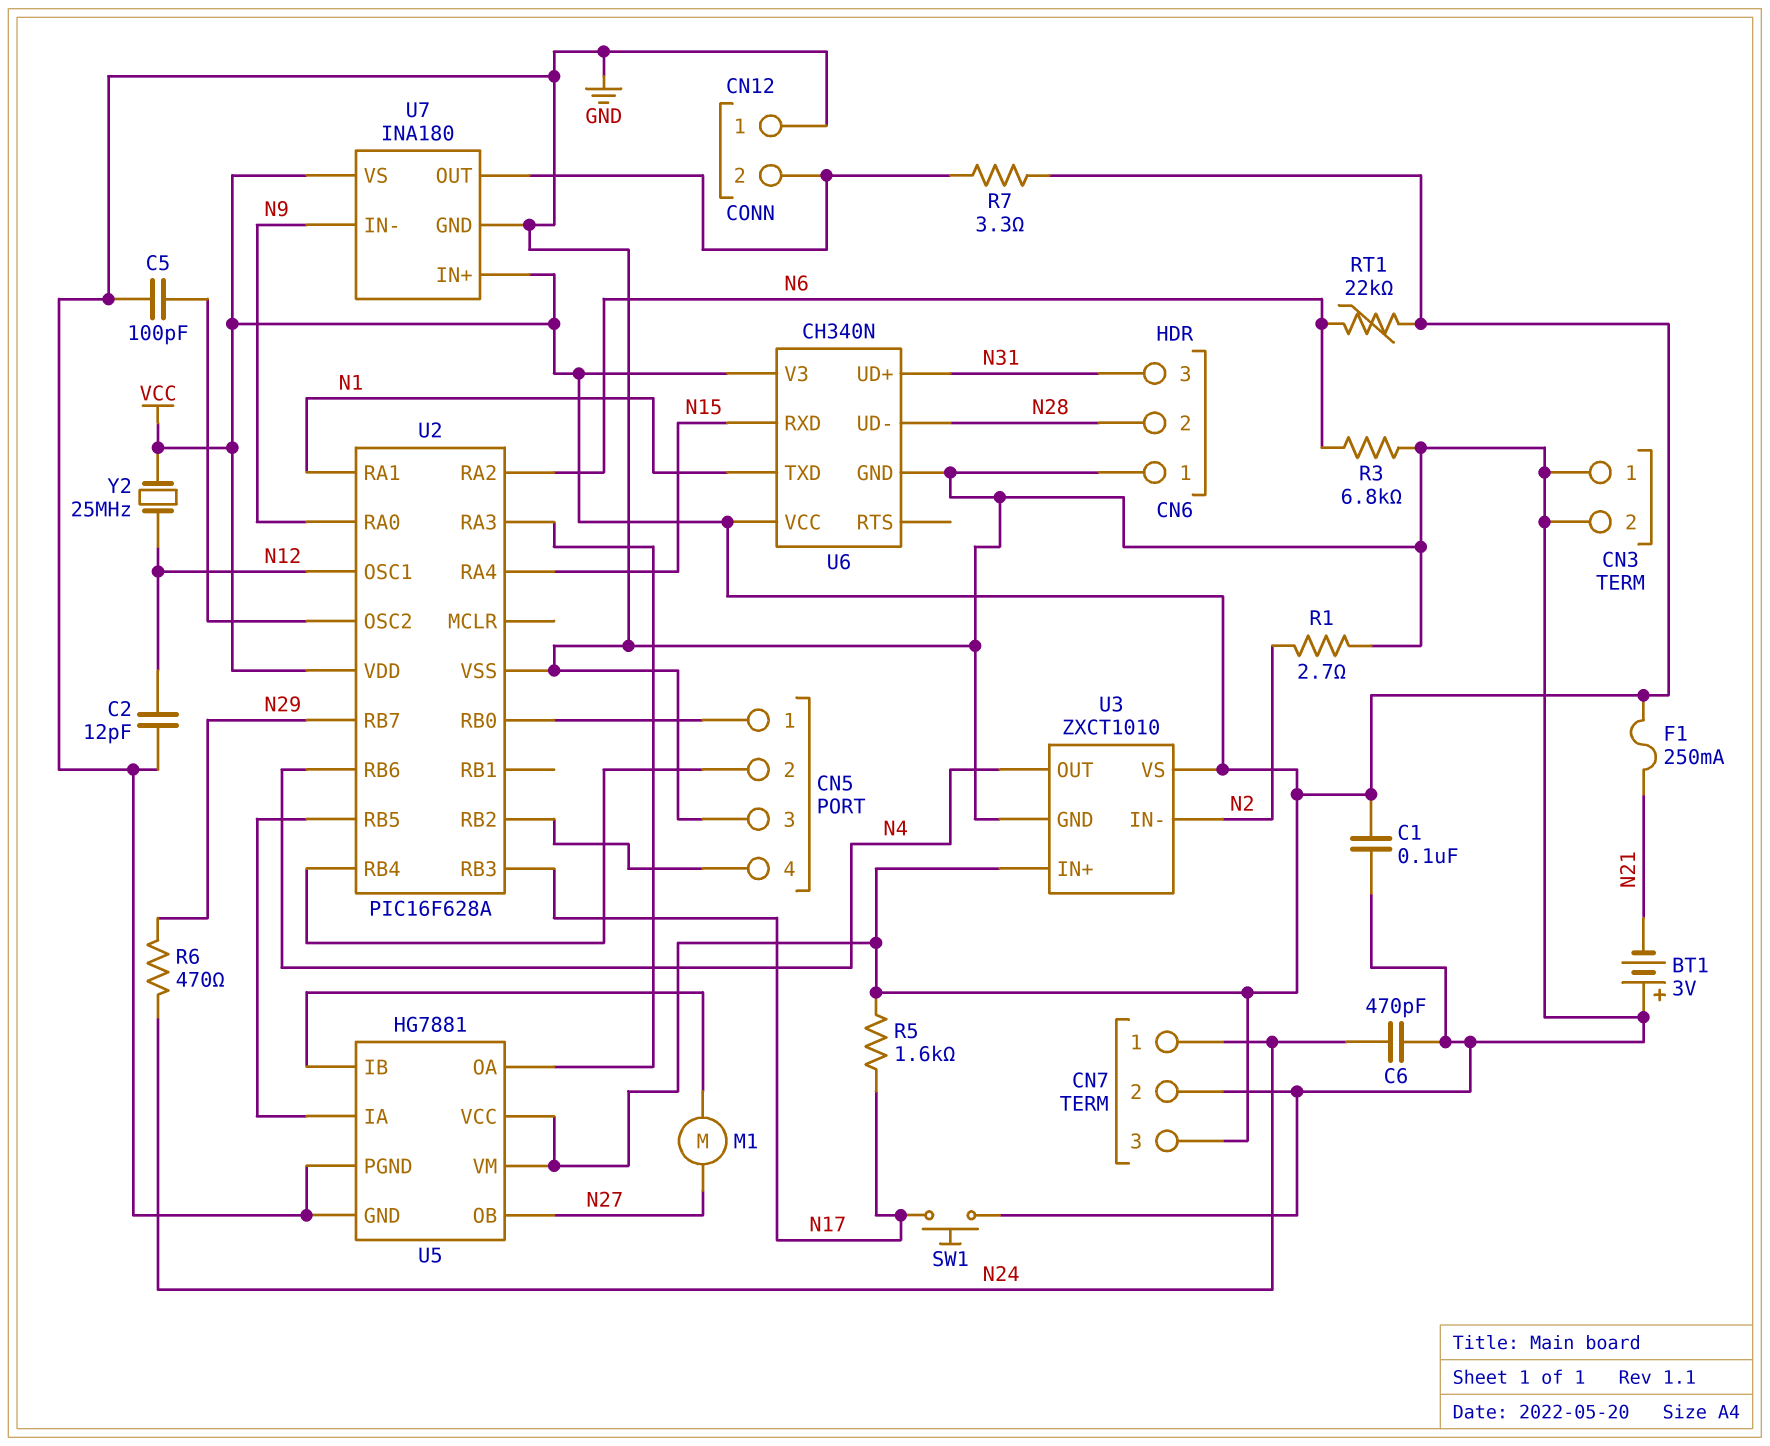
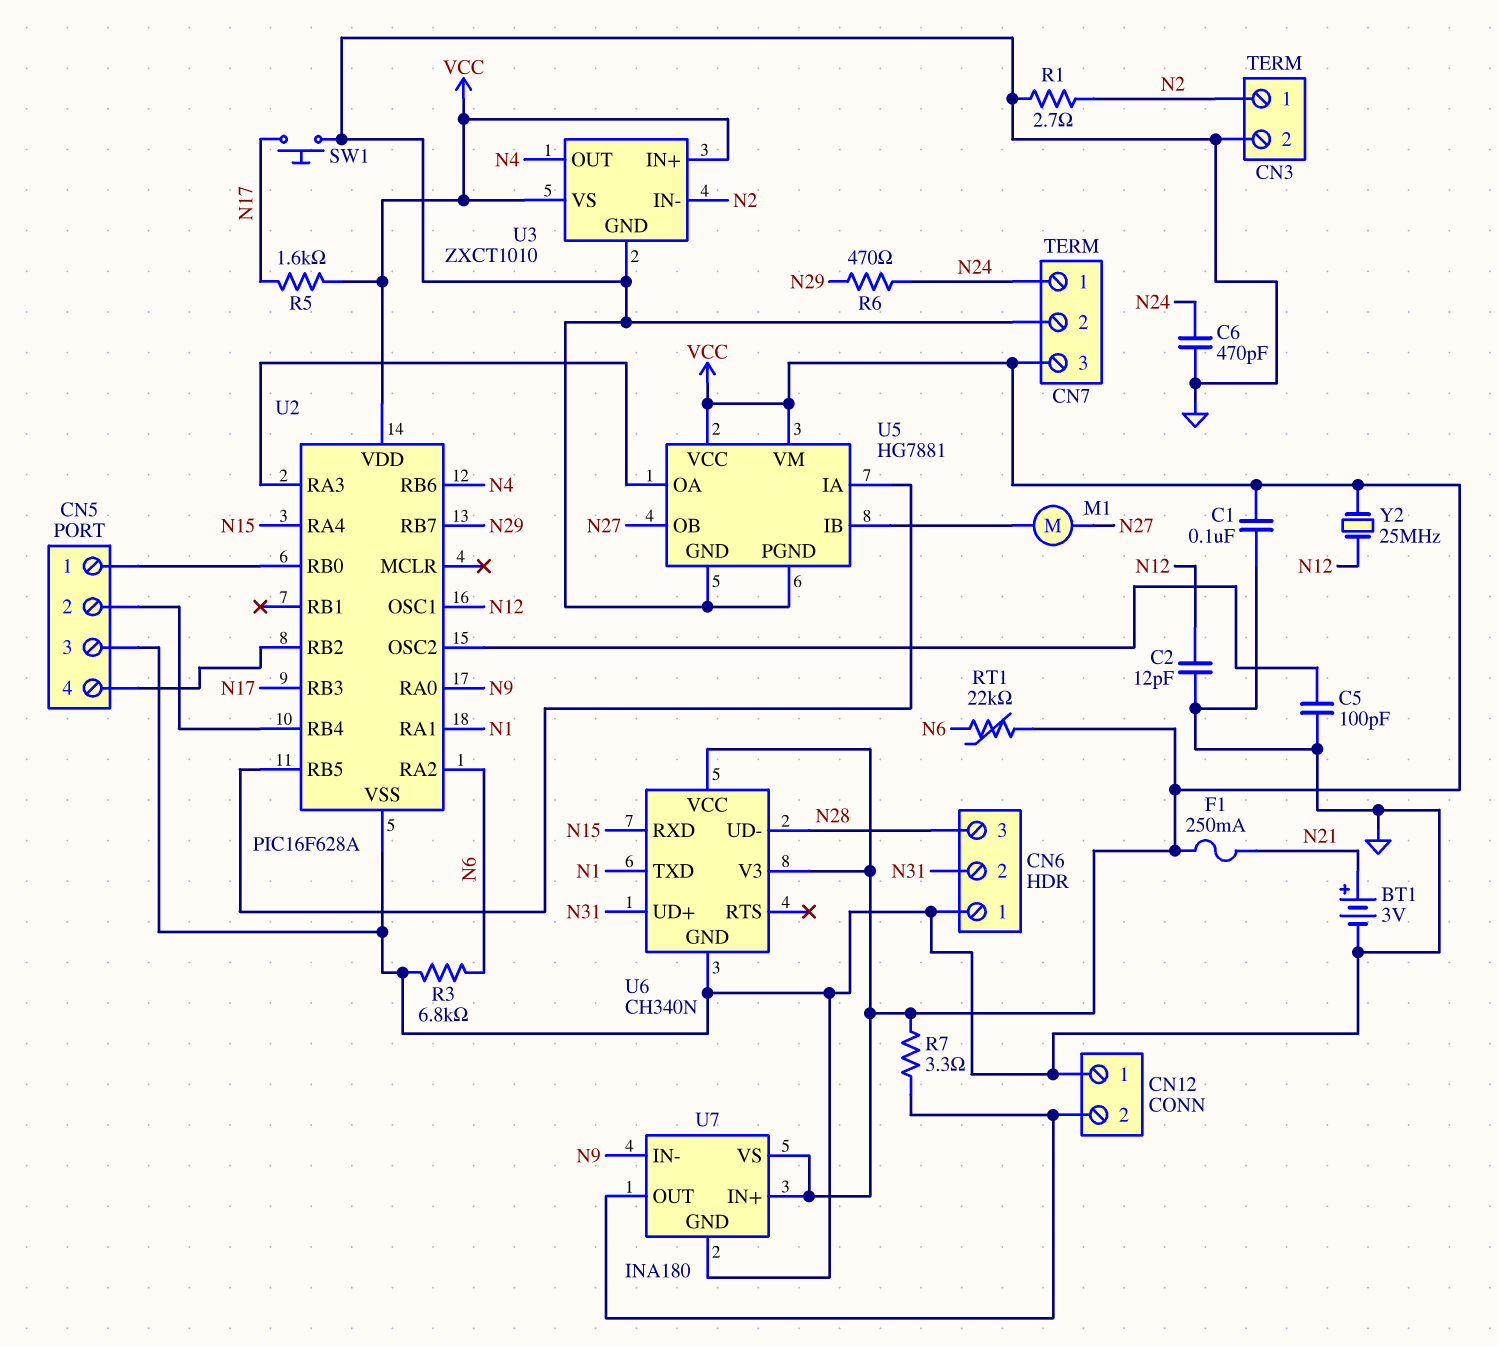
BT1: 3V (plus GND, minus N21) -> 3V (plus N21, minus GND)
CN3 pin 1: GND -> N2
CN6 pin 2: N28 -> N31
CN6 pin 3: N31 -> N28

